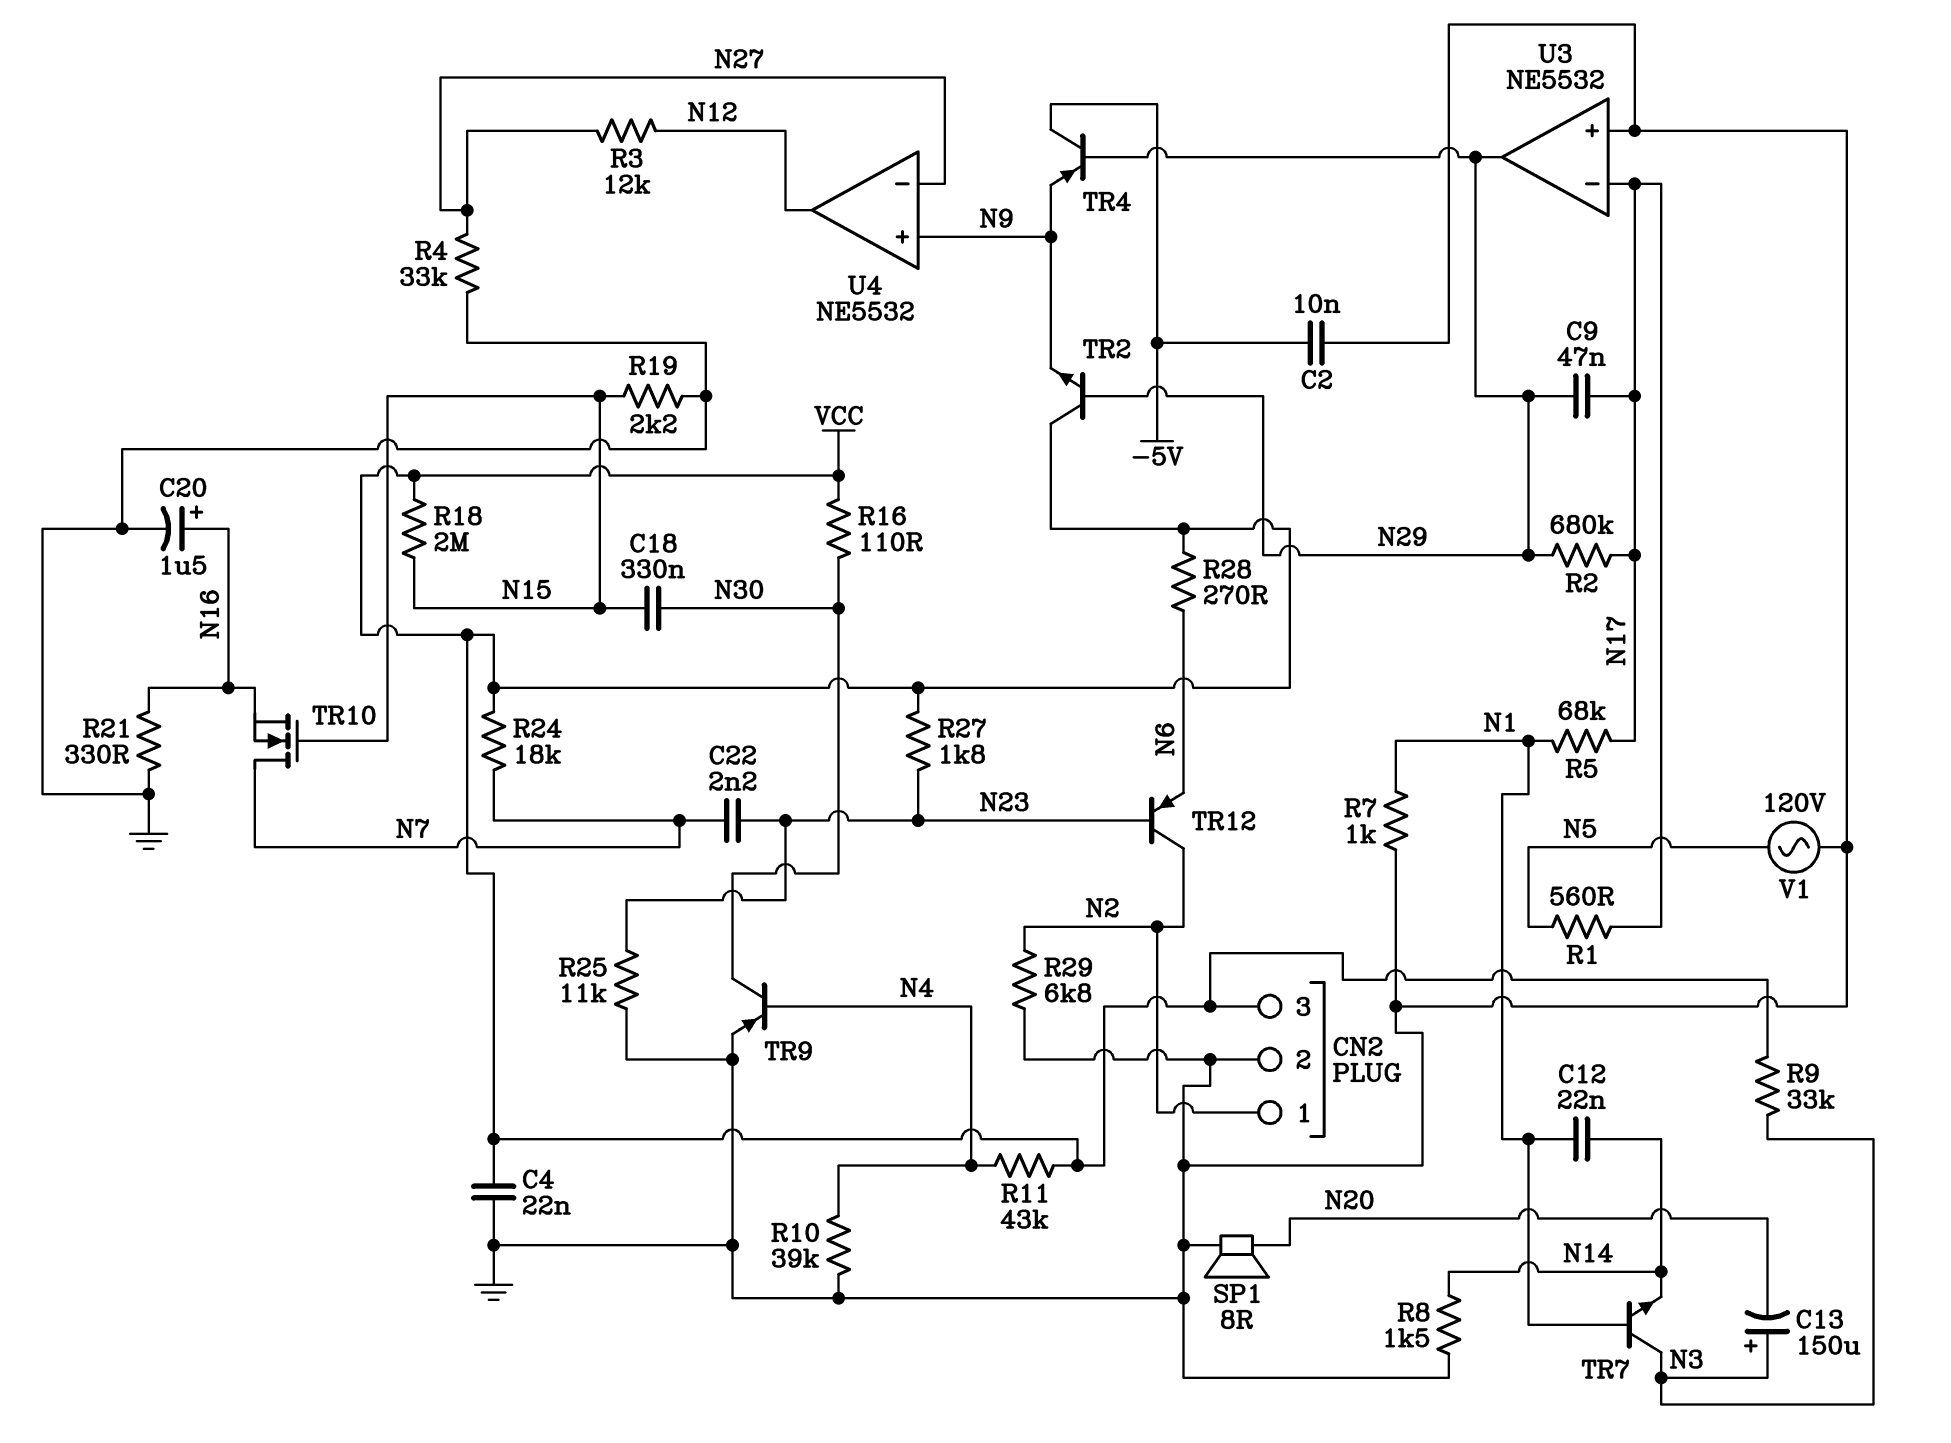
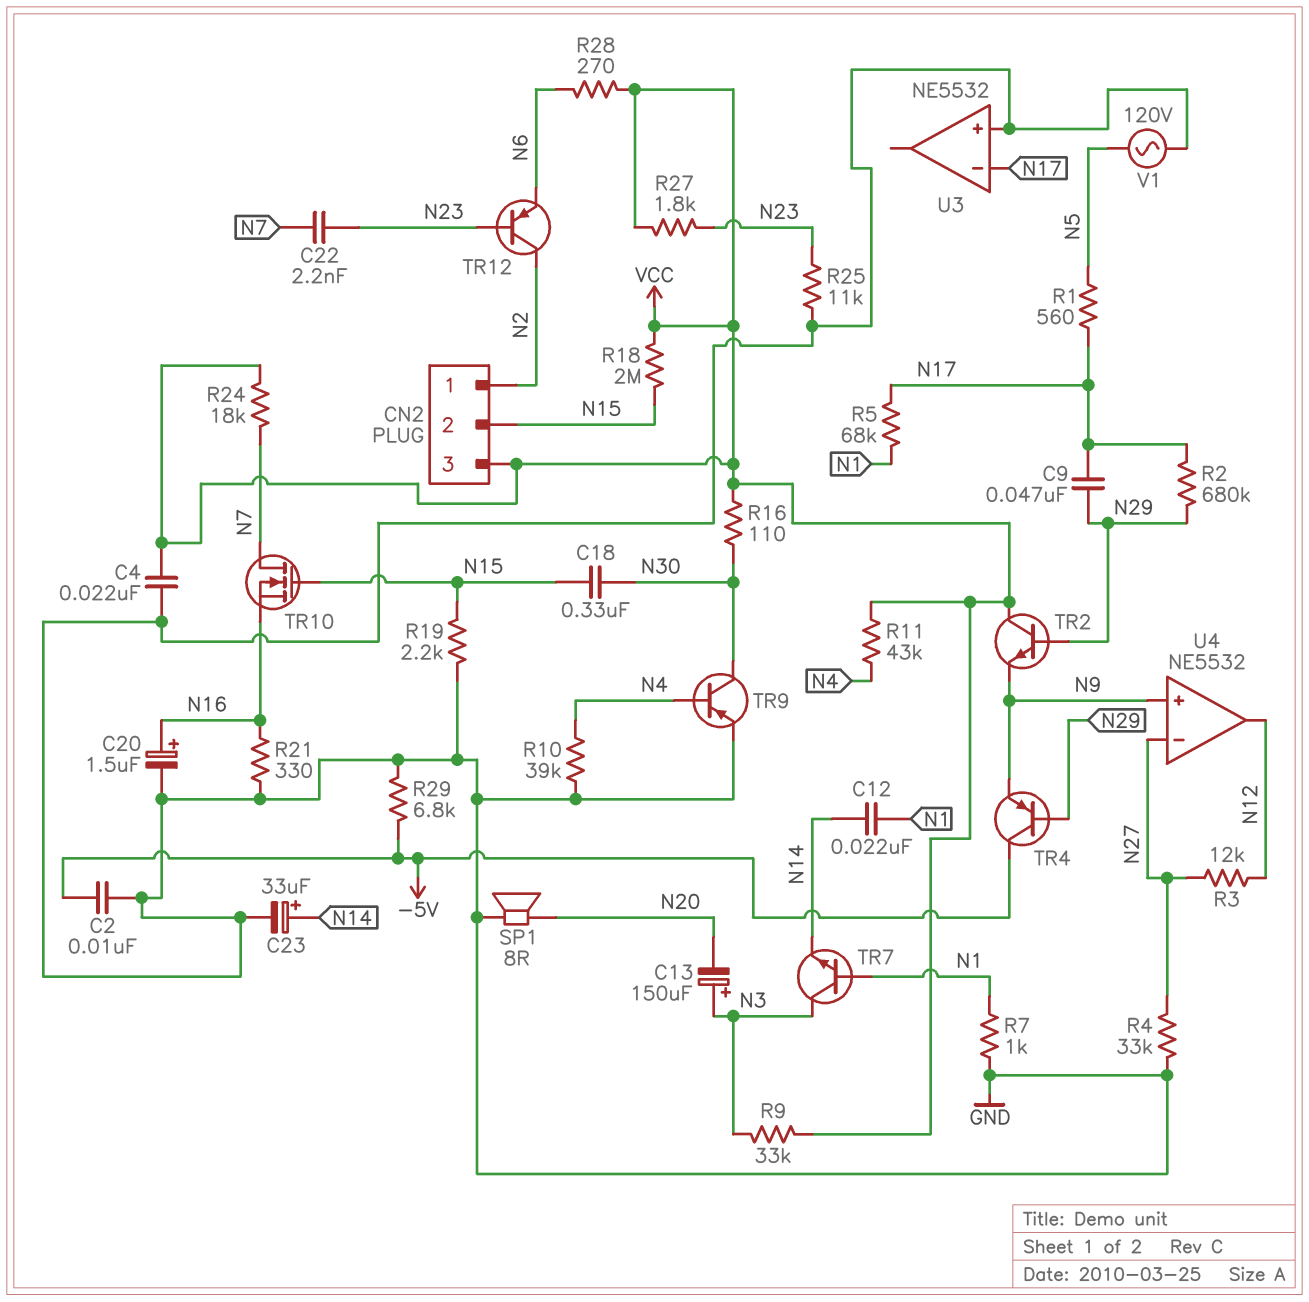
C23: none -> 33uF (plus N14, minus GND)
CN2 pin 2: GND -> N15
R8: 1.5k (GND, N14) -> none
R29: 6.8k (GND, N2) -> 6.8k (-5V, GND)
U3 pin out: N29 -> none

